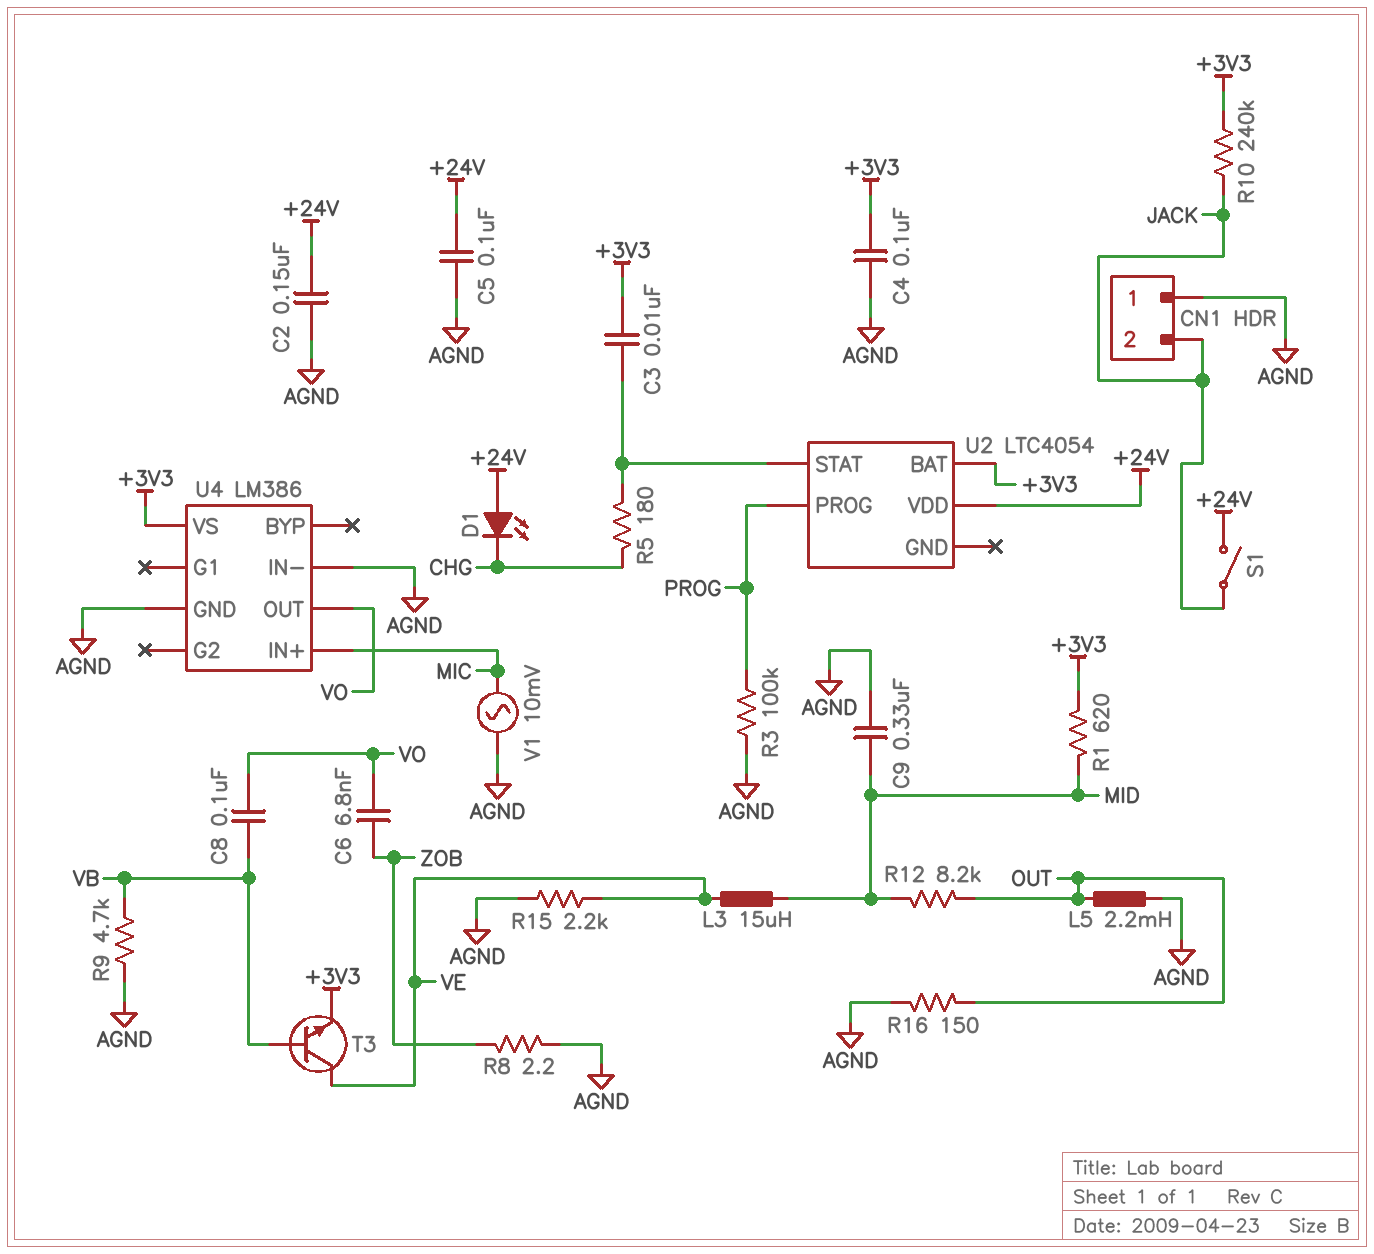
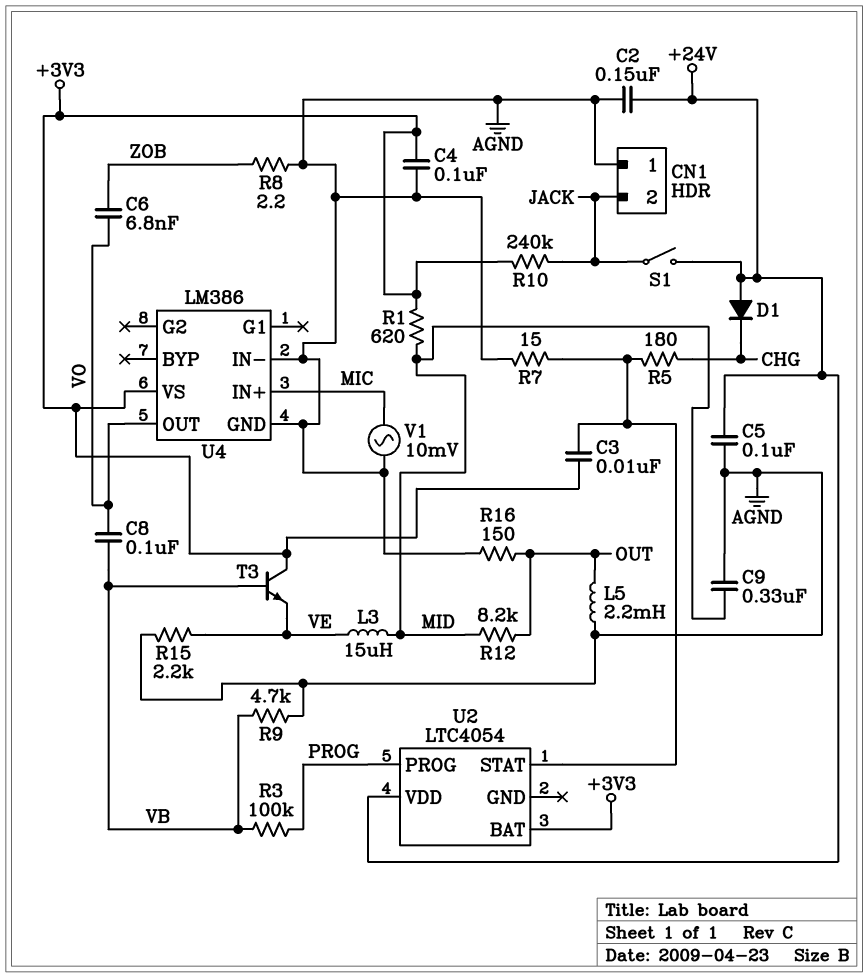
D1: LED (A +24V, K CHG) -> diode (A +24V, K CHG)
R3: 100k (AGND, PROG) -> 100k (PROG, VB)
R7: none -> 15 (AGND, U2/STAT)
T3: NPN (B VB, C VE, E +3V3) -> NPN (B VB, C +3V3, E VE)

